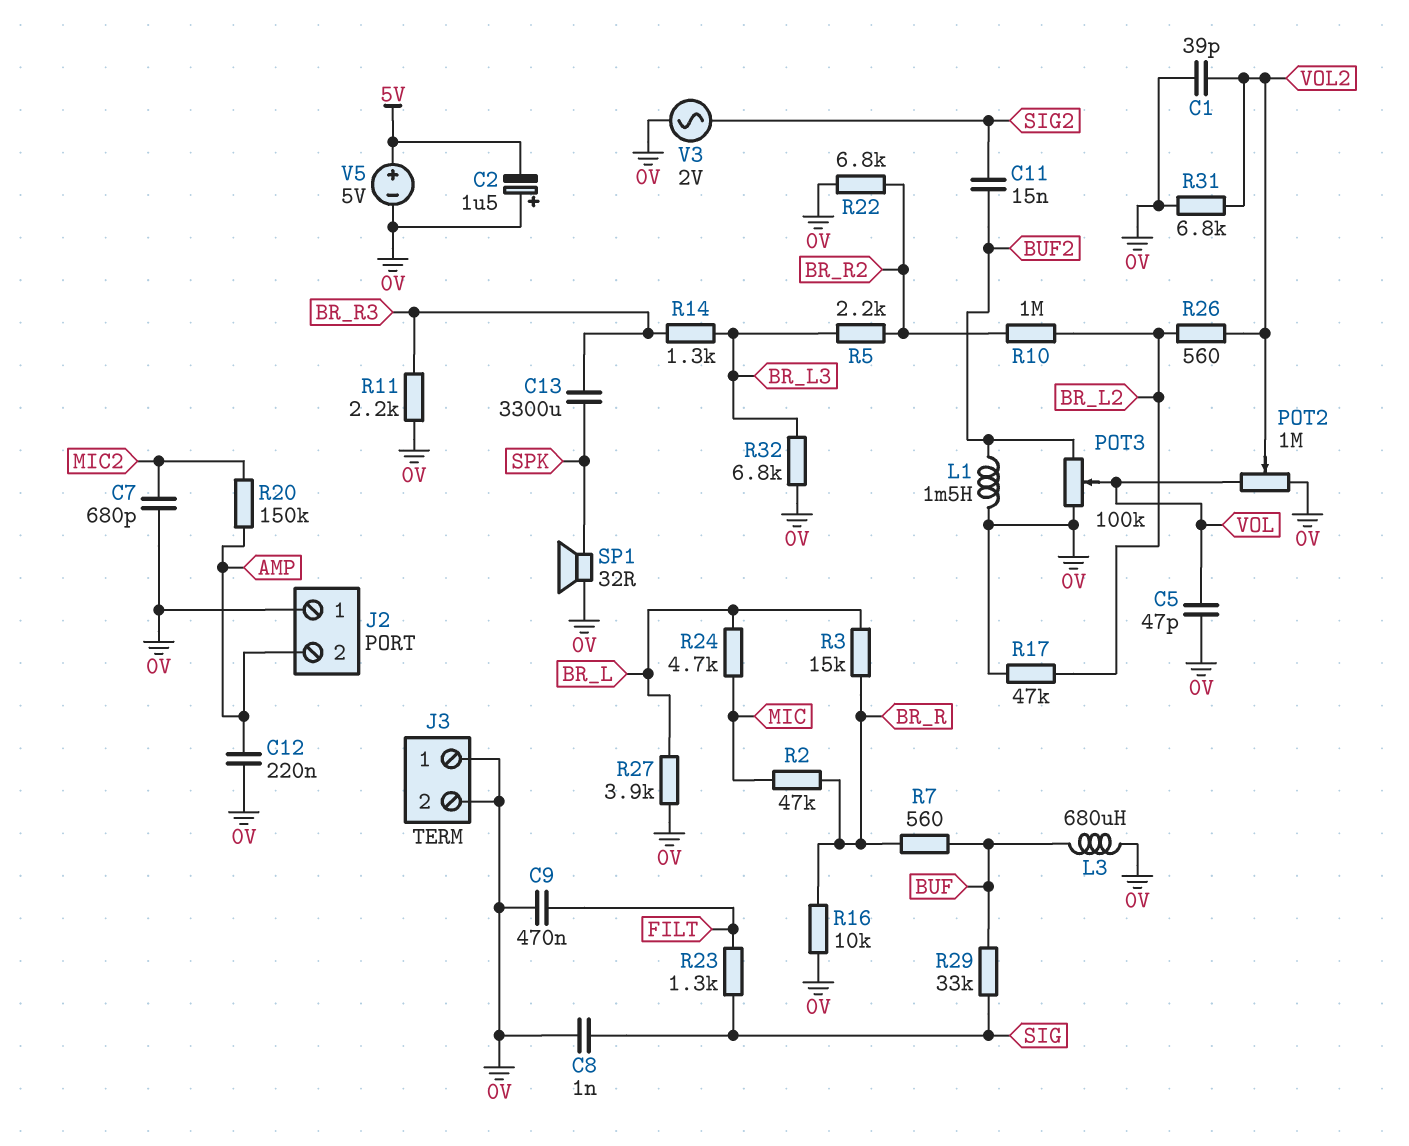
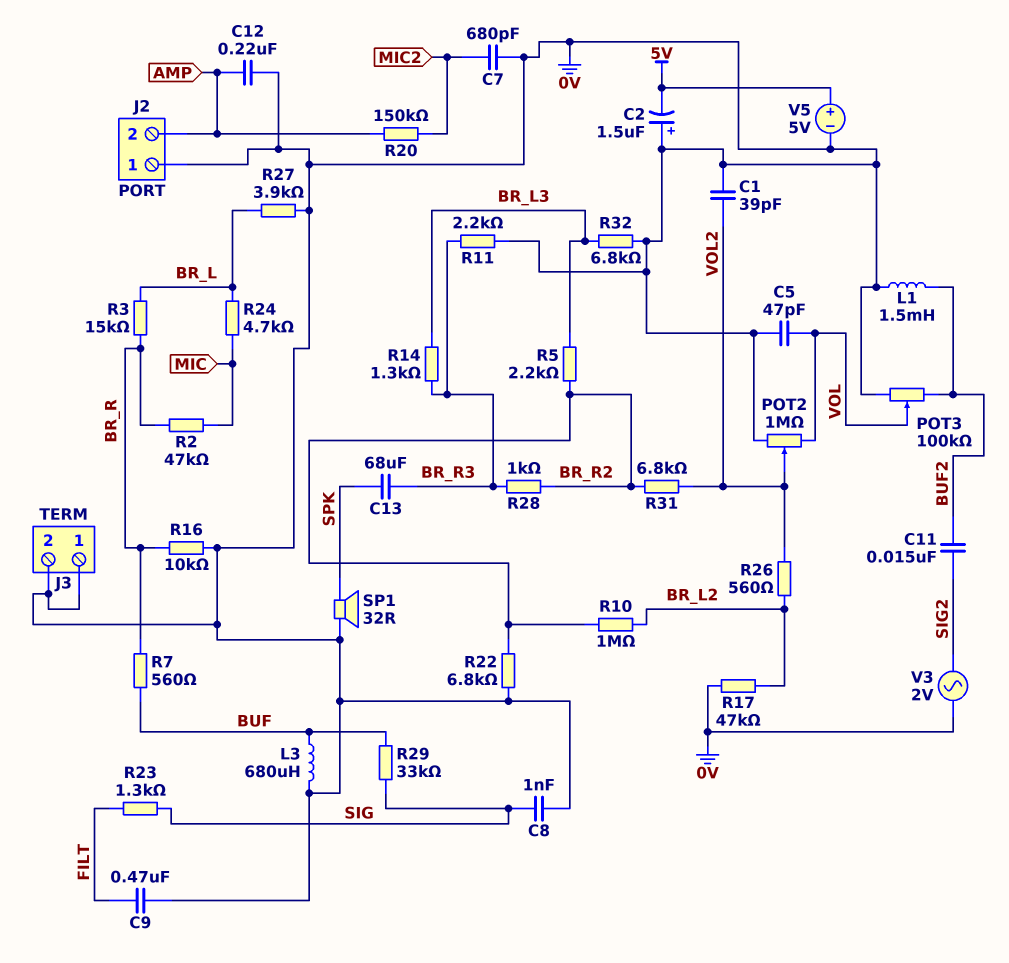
C13: 3300uF (BR_R3, SPK) -> 68uF (BR_R3, SPK)
R28: none -> 1k (BR_R2, BR_R3)
R31: 6.8k (0V, VOL2) -> 6.8k (BR_R2, VOL2)

